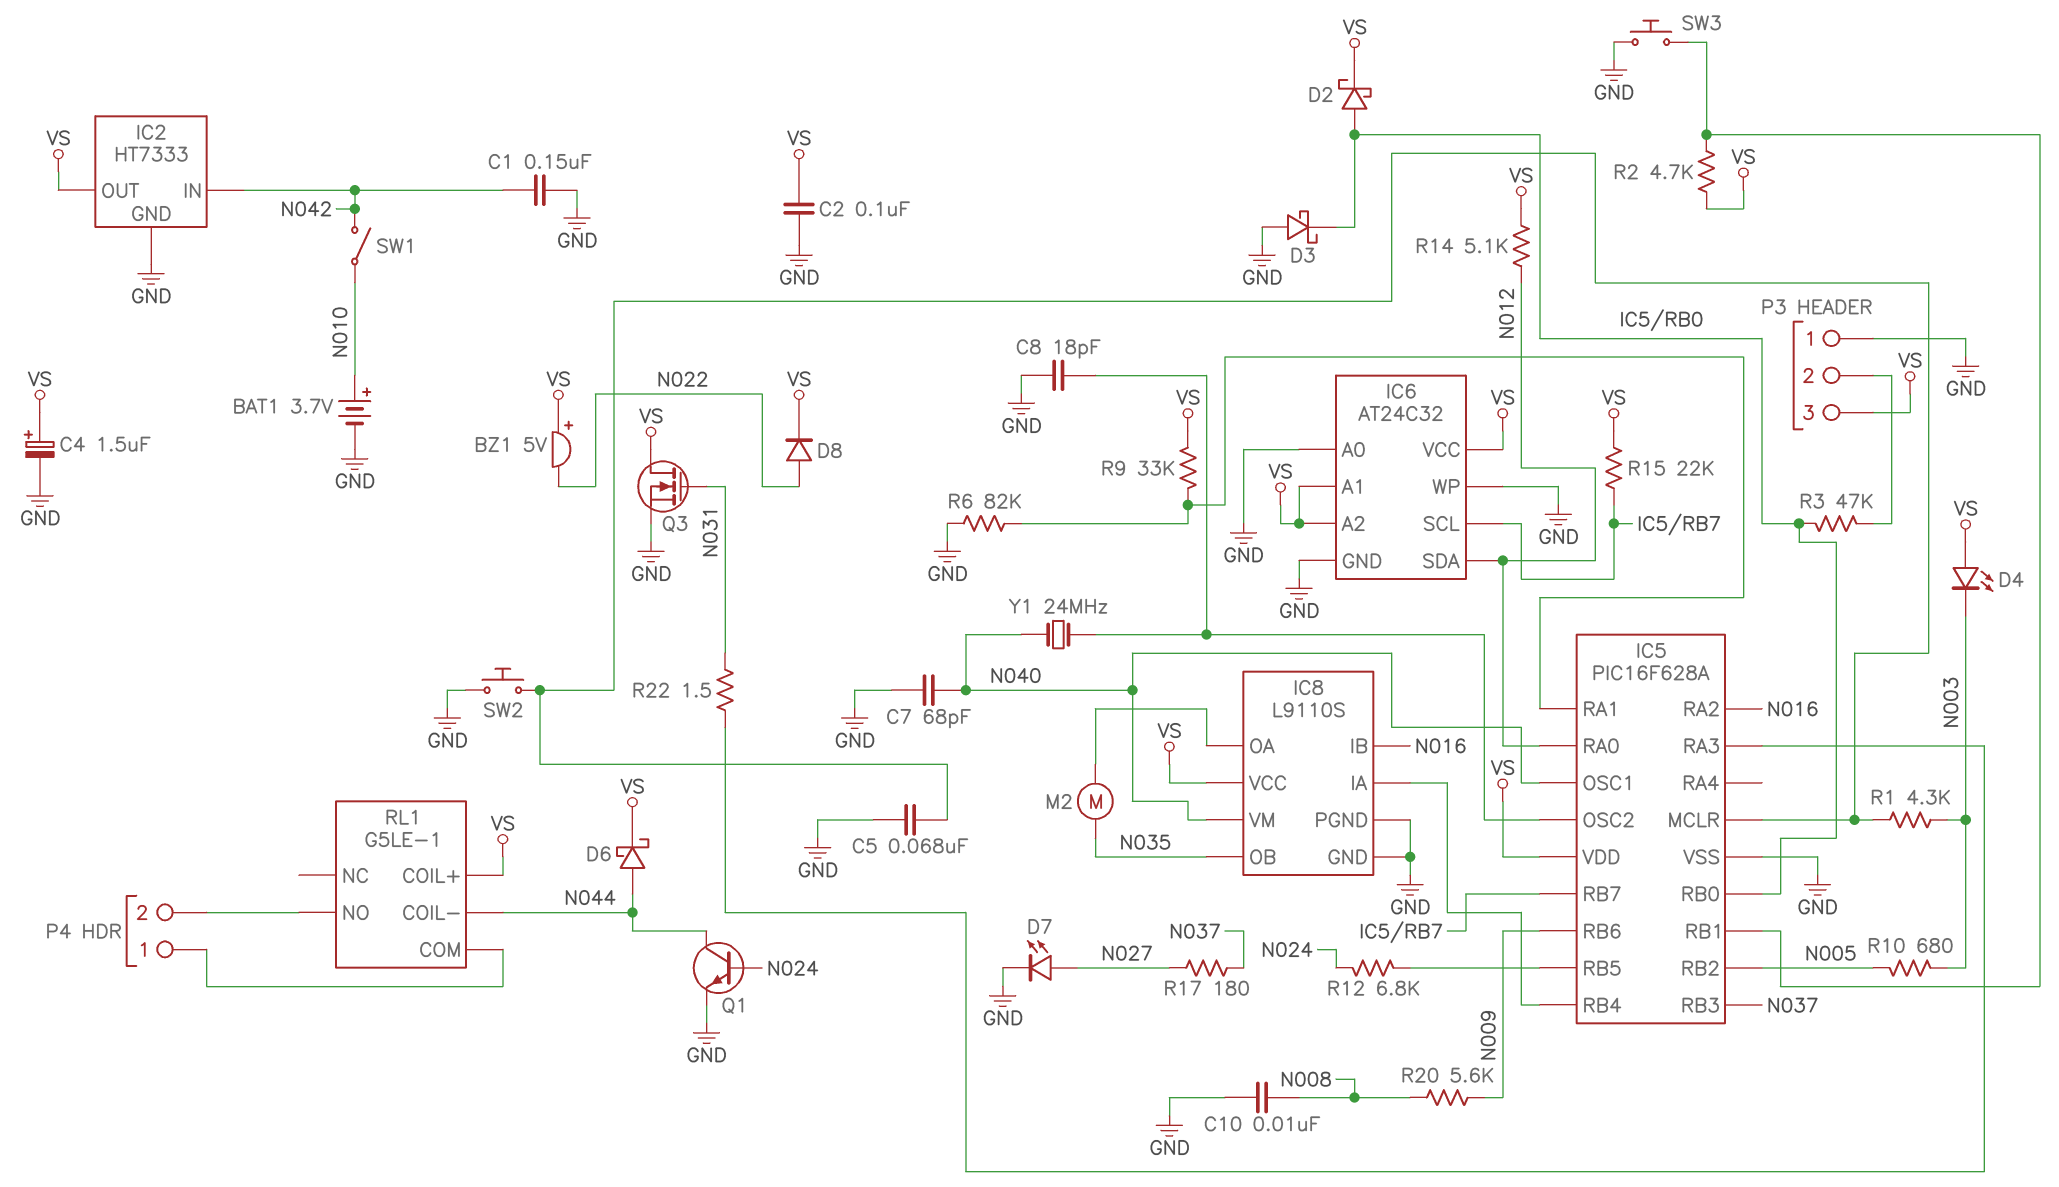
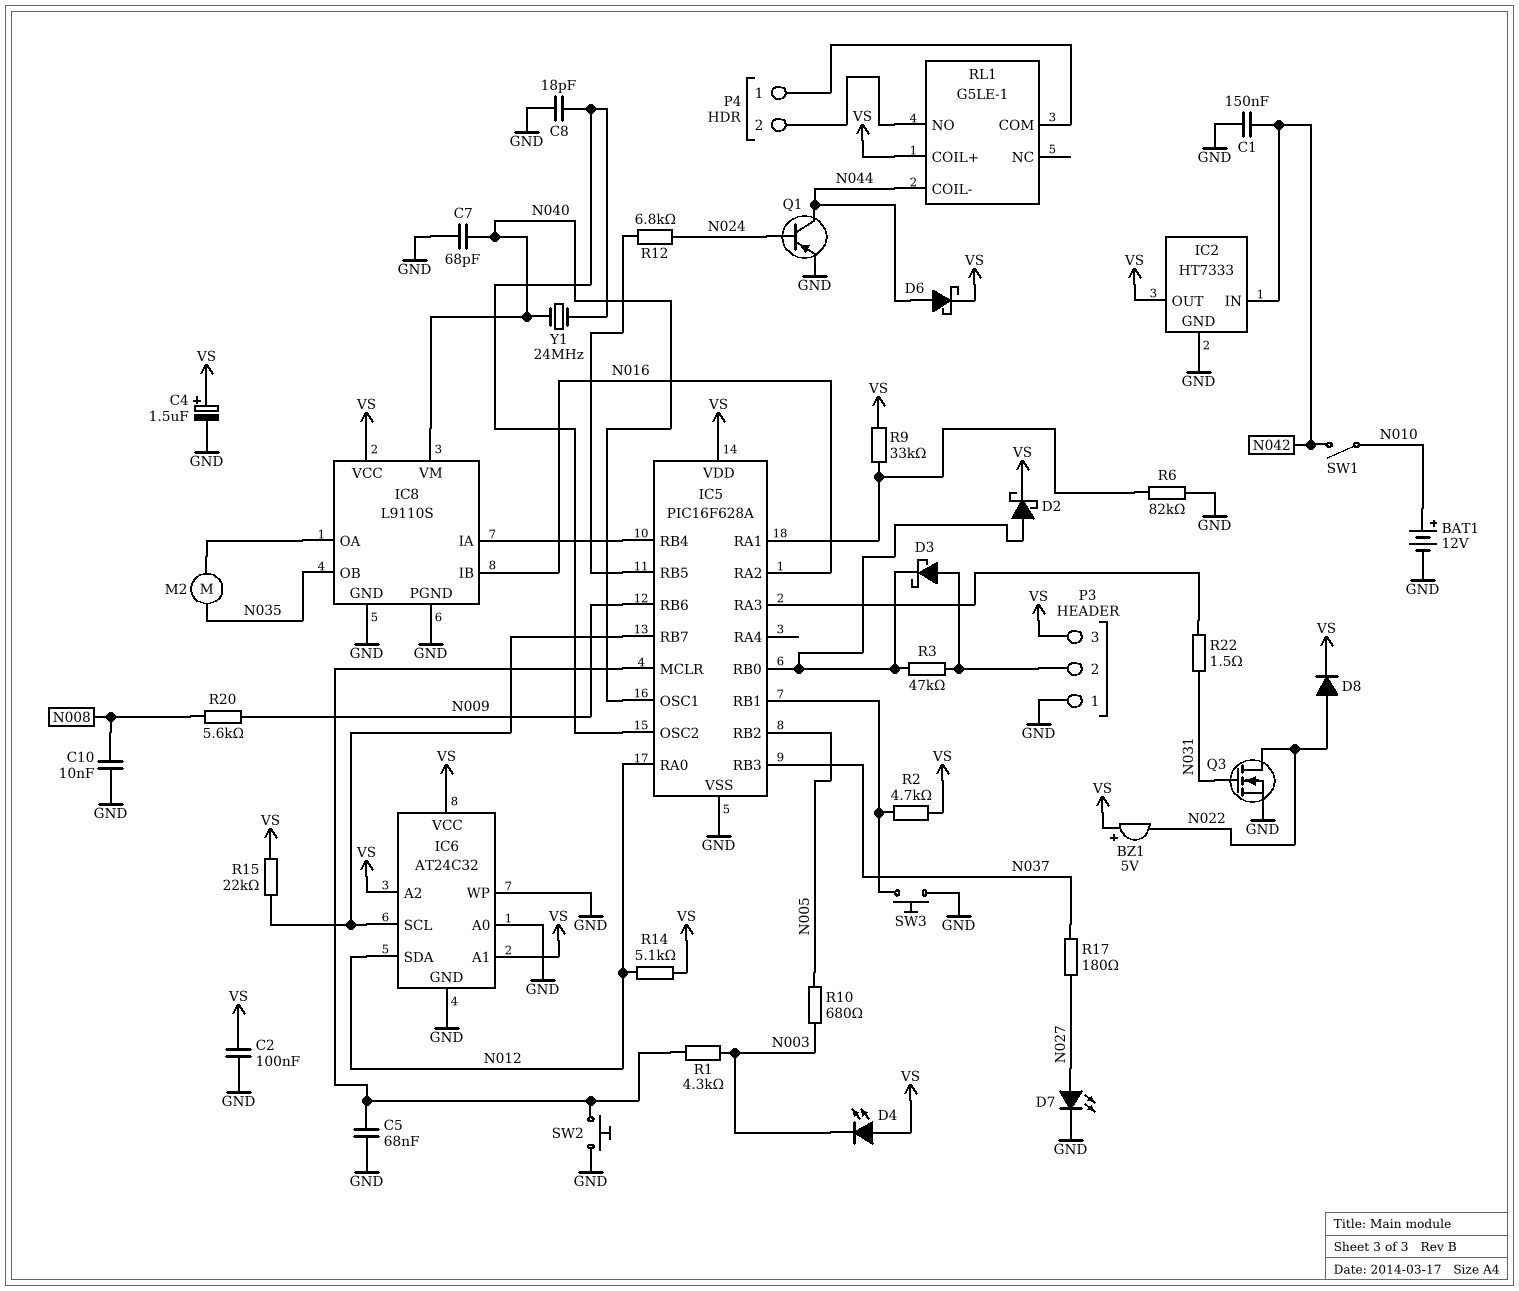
BAT1: 3.7V (plus N010, minus GND) -> 12V (plus N010, minus GND)
D3: schottky (A GND, K IC5/RB0) -> schottky (A P3/2, K IC5/RB0)
Q1: NPN (B N024, C N044, E GND) -> PNP (B N024, C N044, E GND)
Q3: NMOS (G N031, D VS, S GND) -> NMOS (G N031, D N022, S GND)

